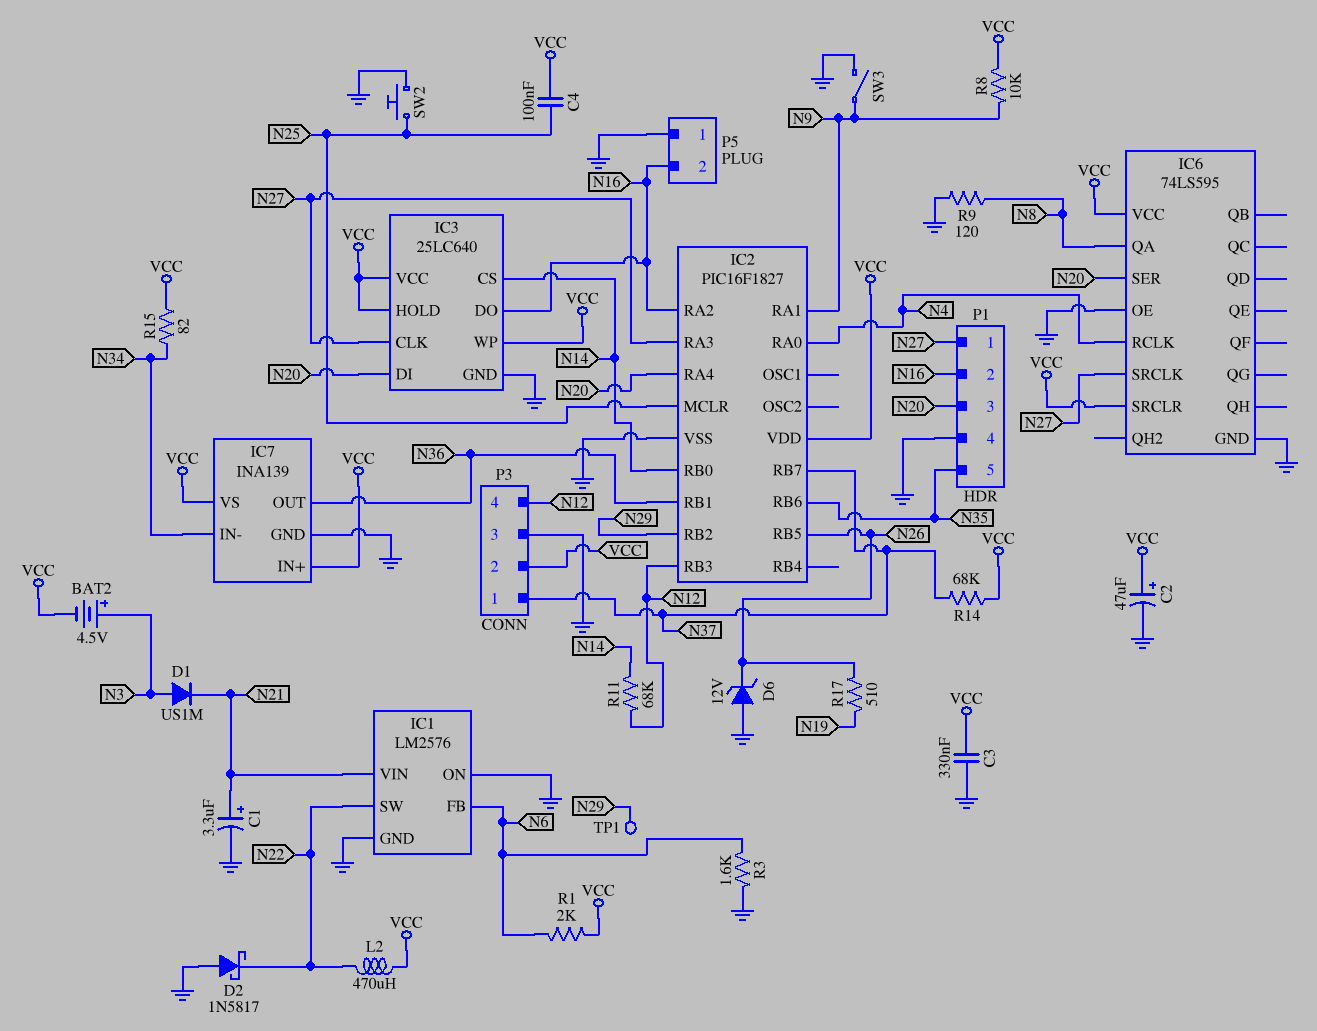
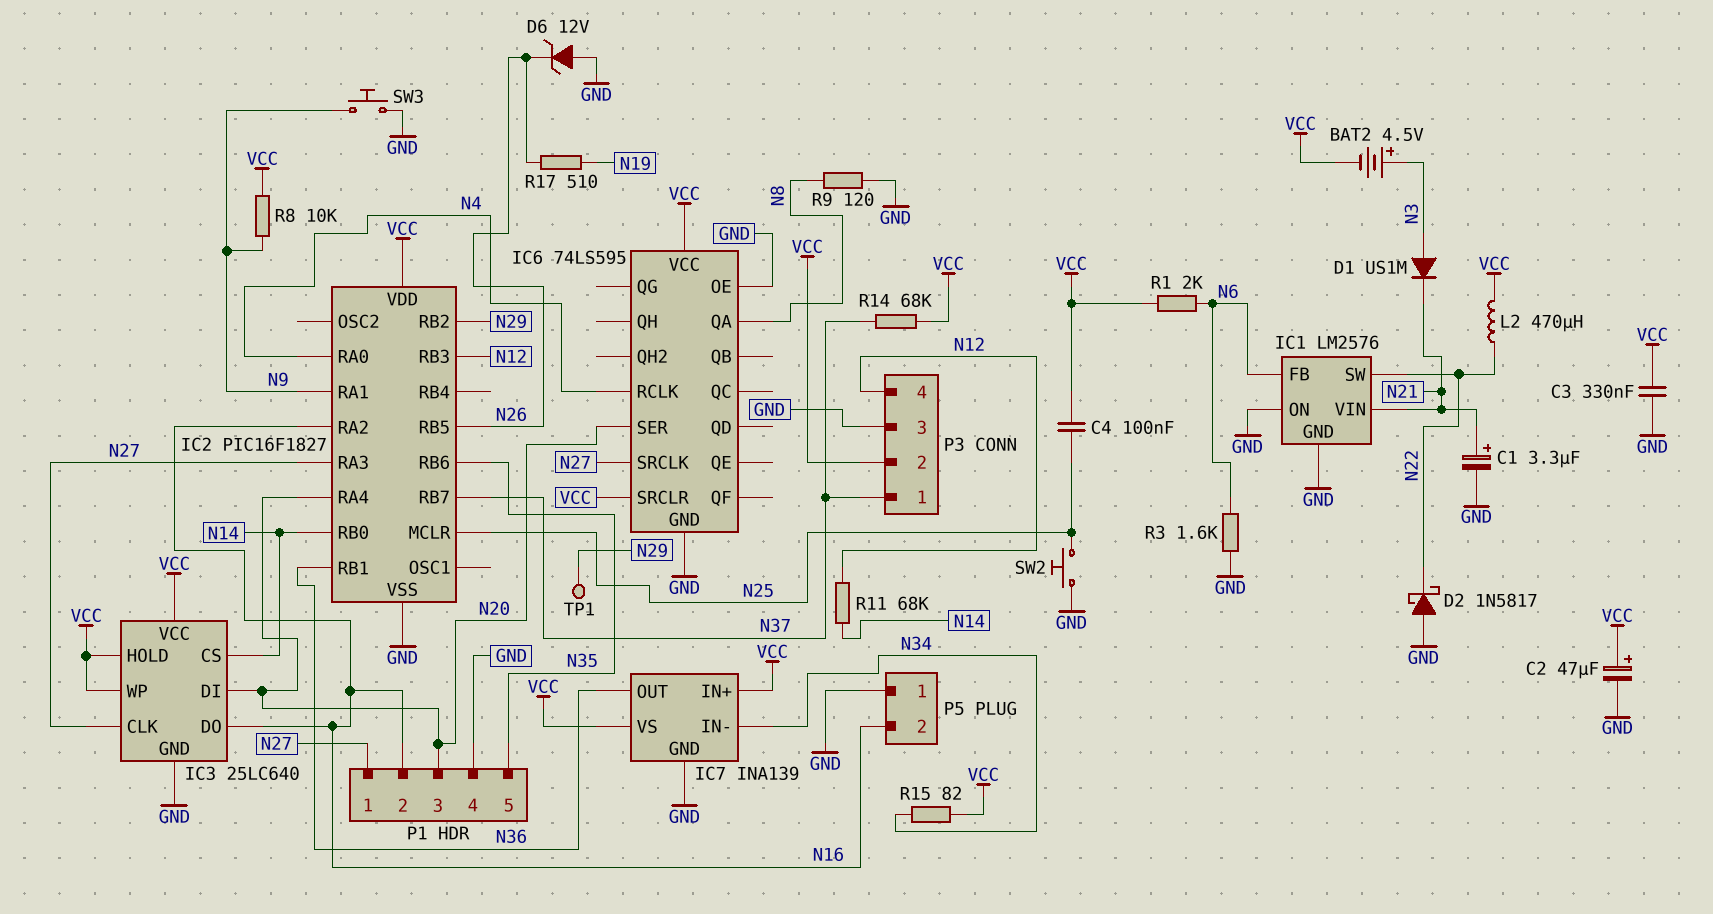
SW3: switch (GND, N9) -> button (GND, N9)

